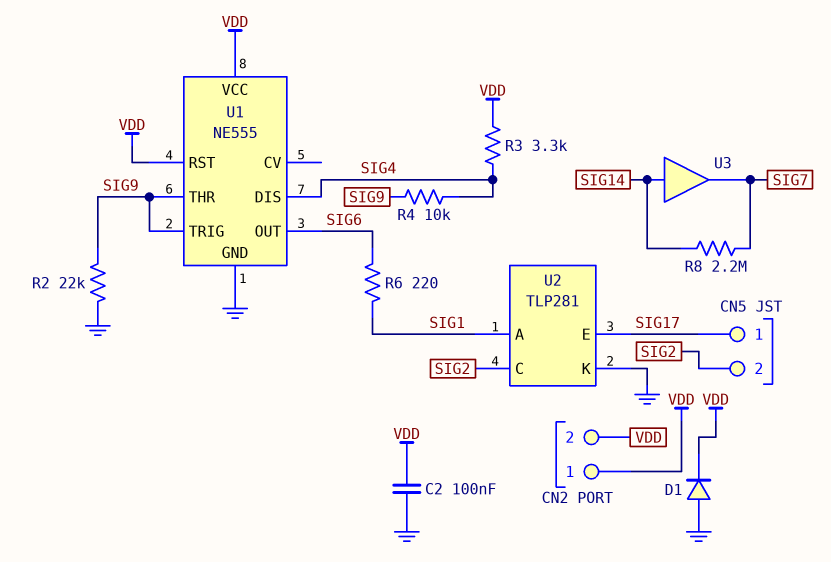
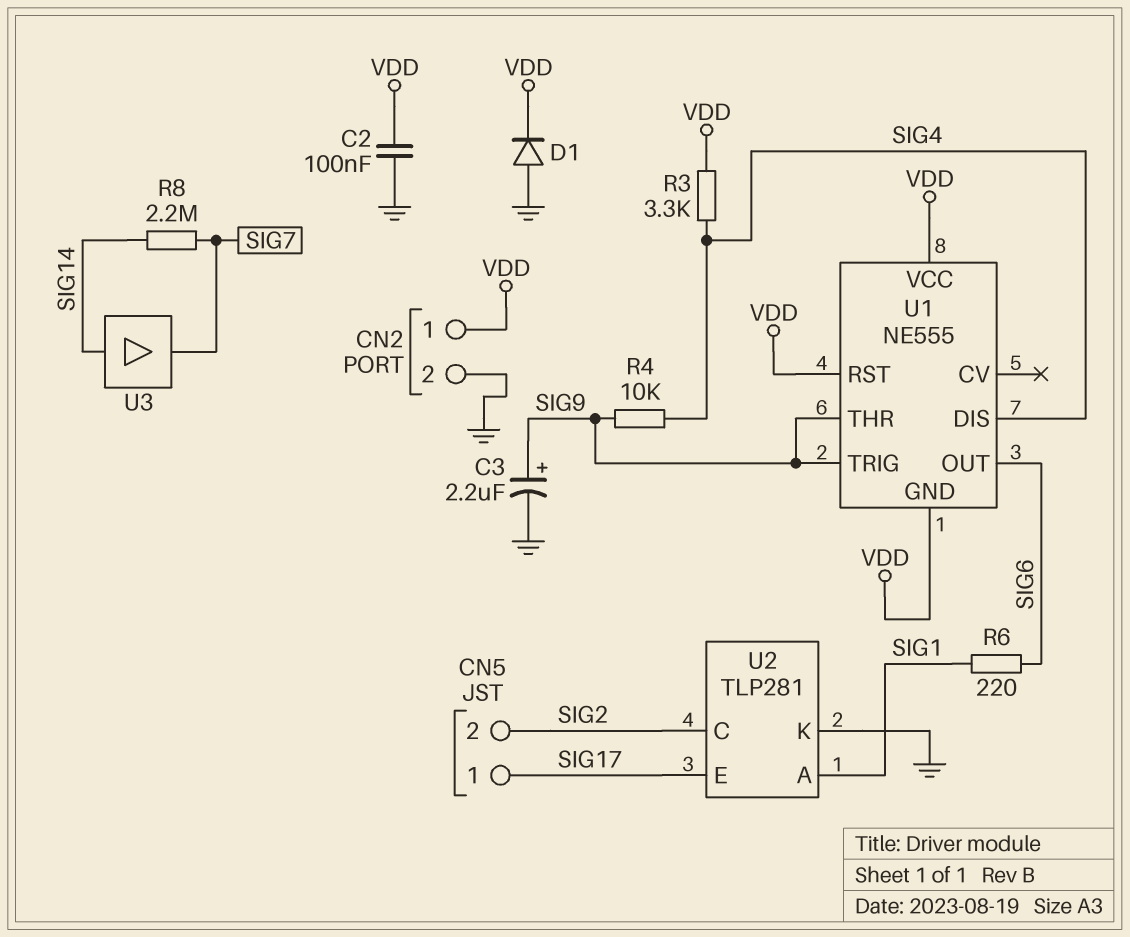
C3: none -> 2.2uF (plus SIG9, minus GND)
CN2 pin 2: VDD -> GND
R2: 22k (GND, SIG9) -> none
U1 pin GND: GND -> VDD

